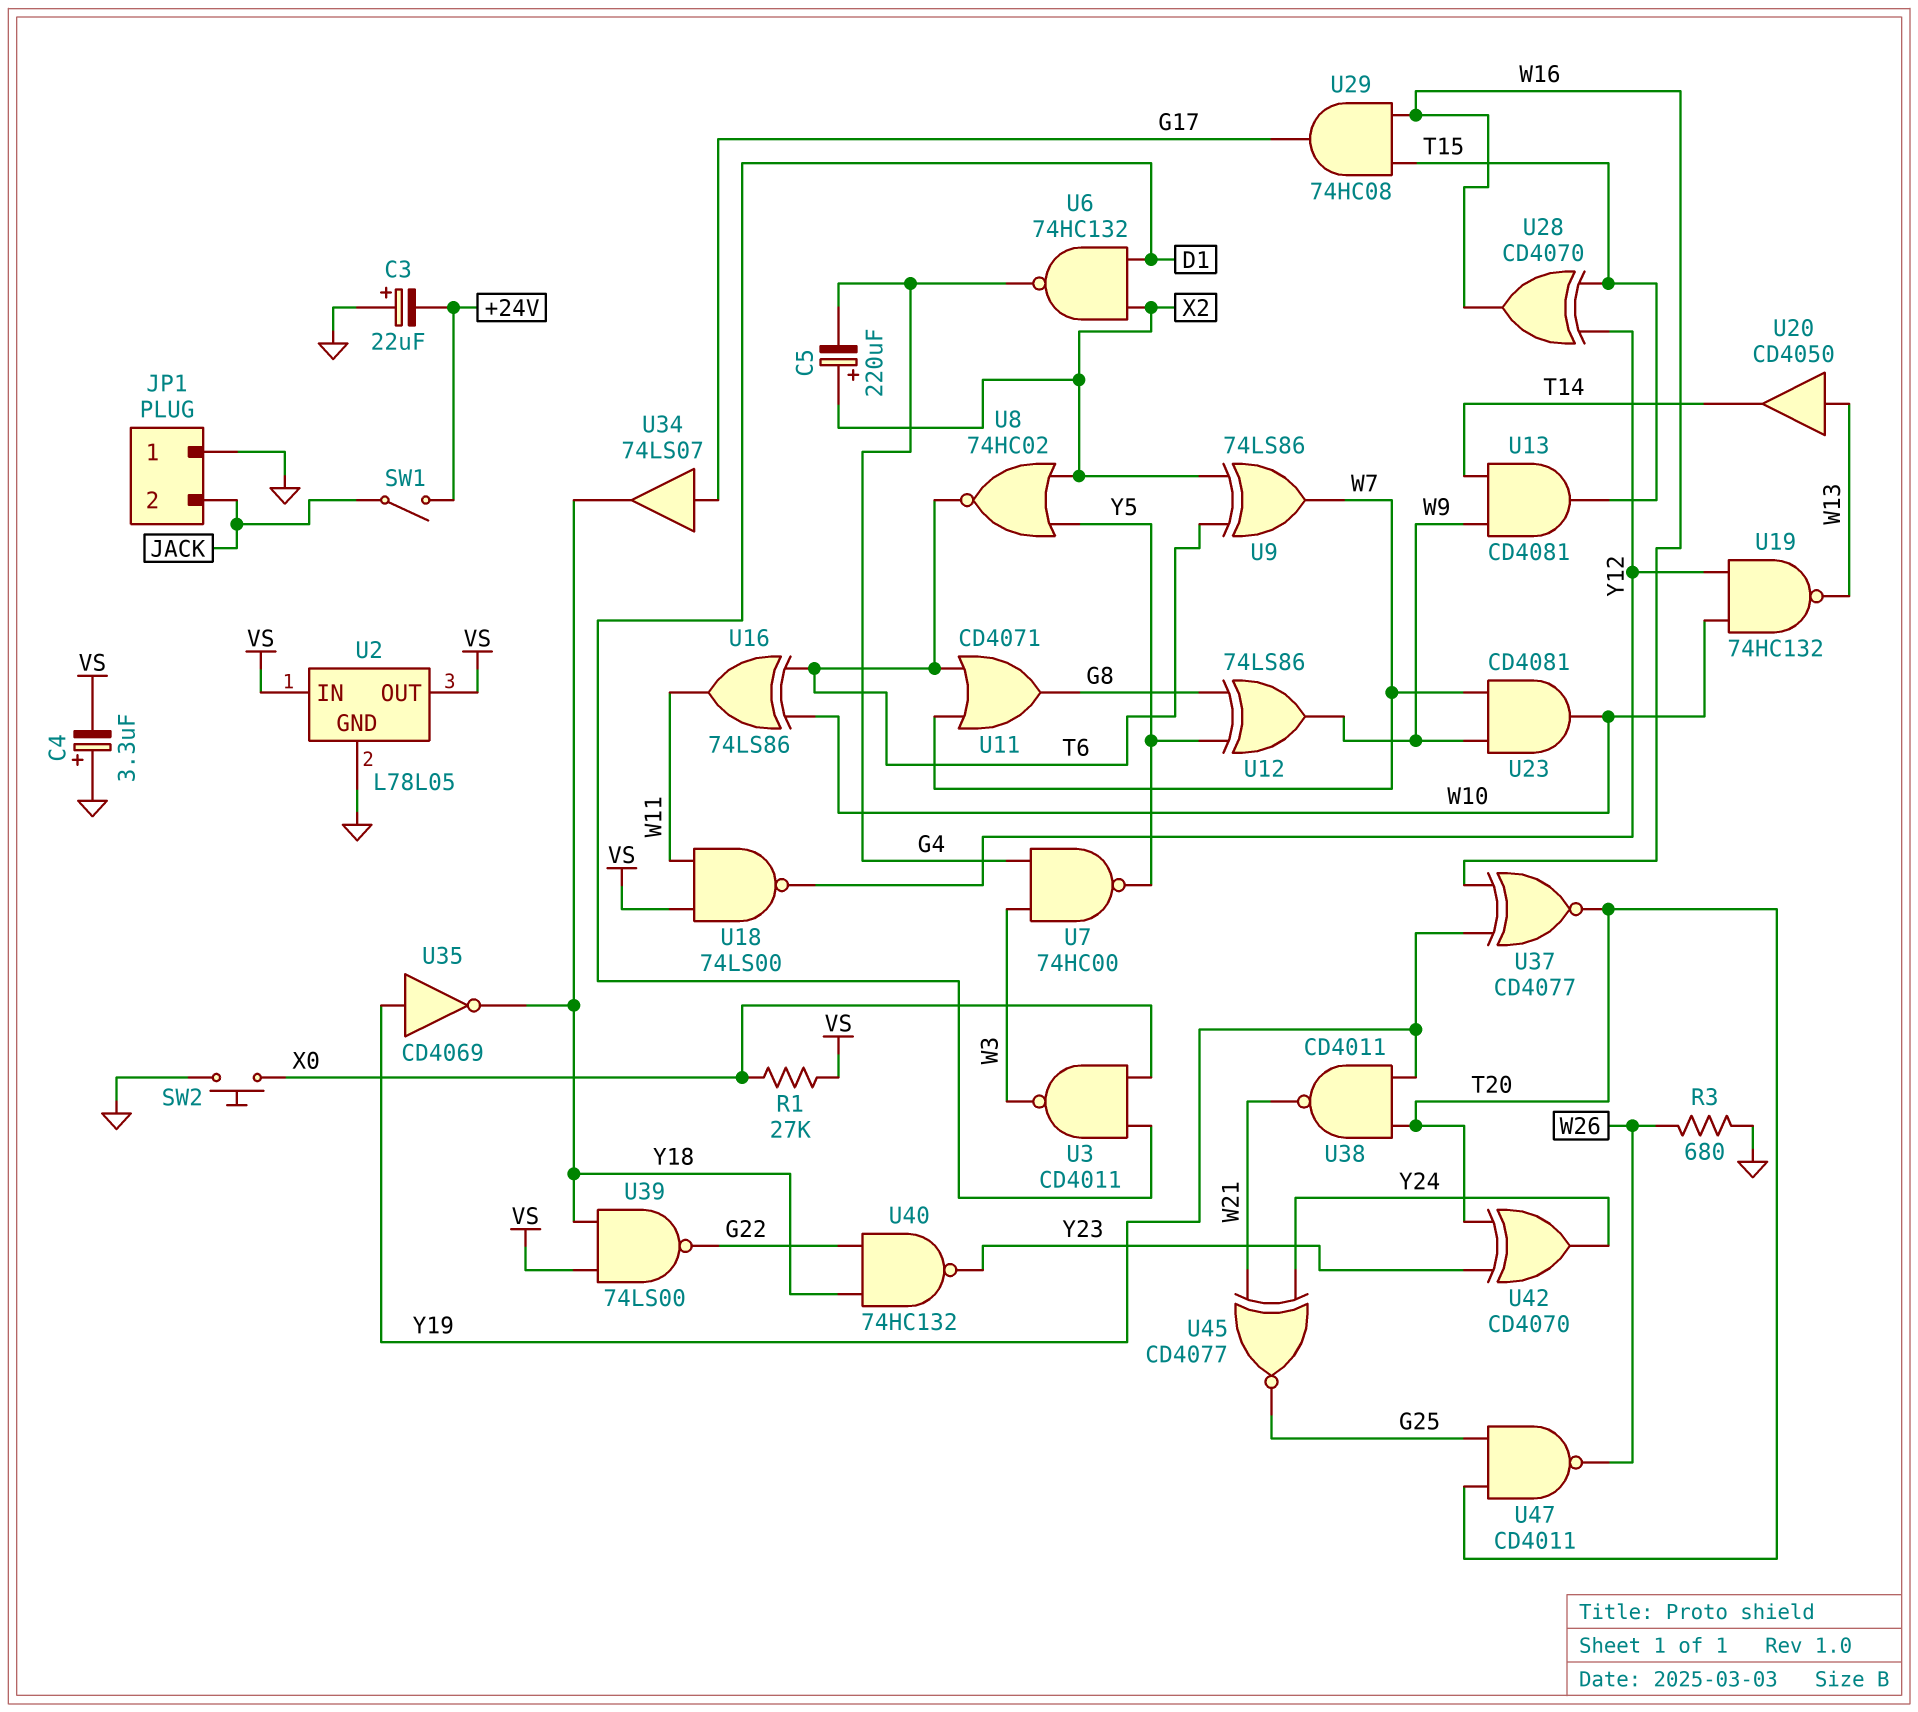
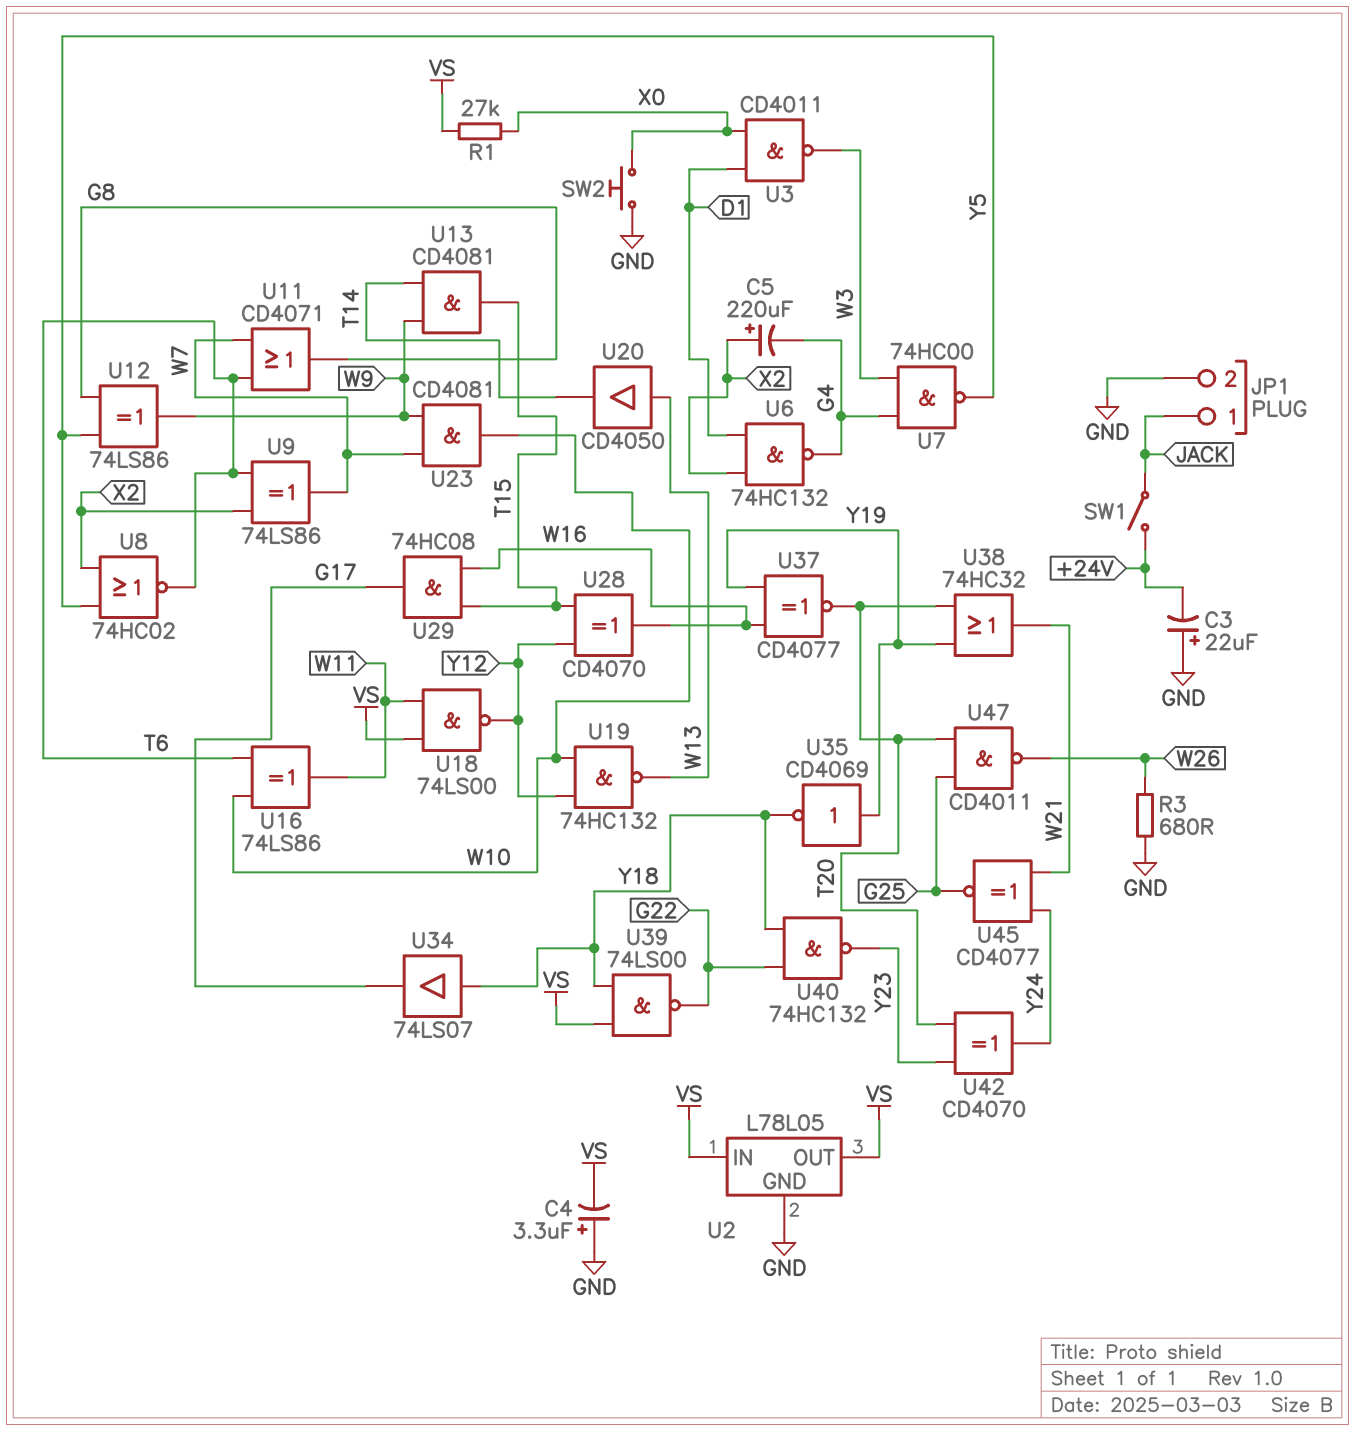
JP1 pin 1: GND -> JACK
JP1 pin 2: JACK -> GND
U34: buffer 74LS07 (in G17, out Y18) -> buffer 74LS07 (in Y18, out G17)
U38: NAND CD4011 (in T20, in Y19, out W21) -> OR 74HC32 (in T20, in Y19, out W21)

